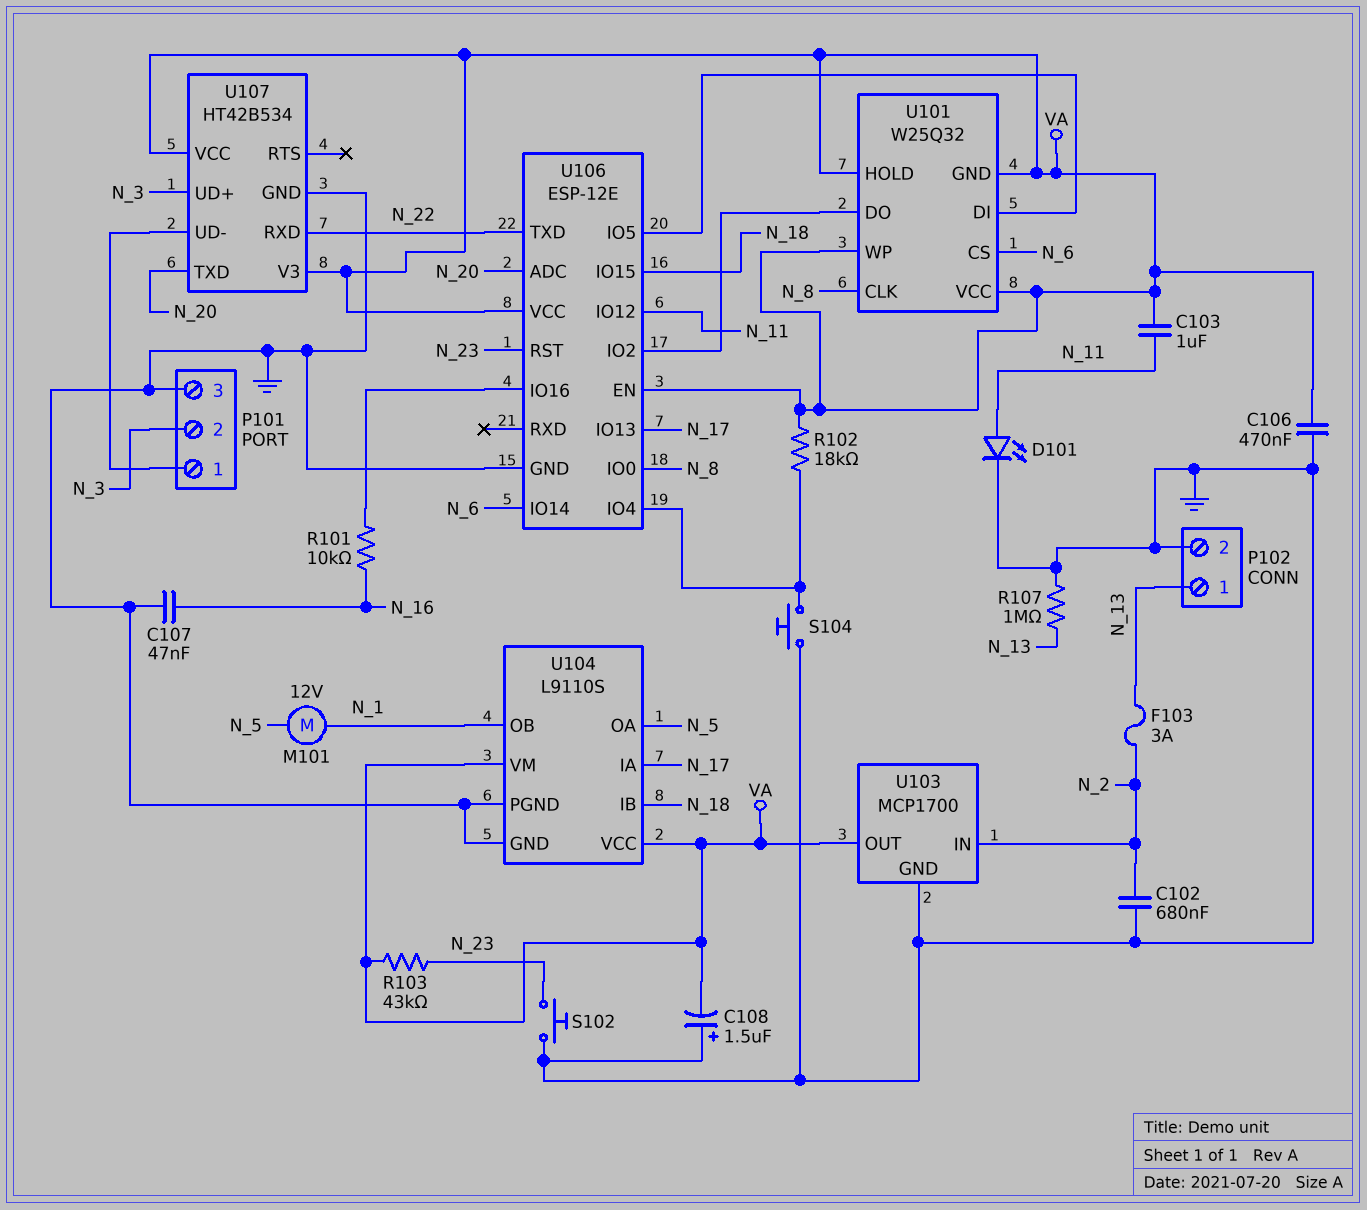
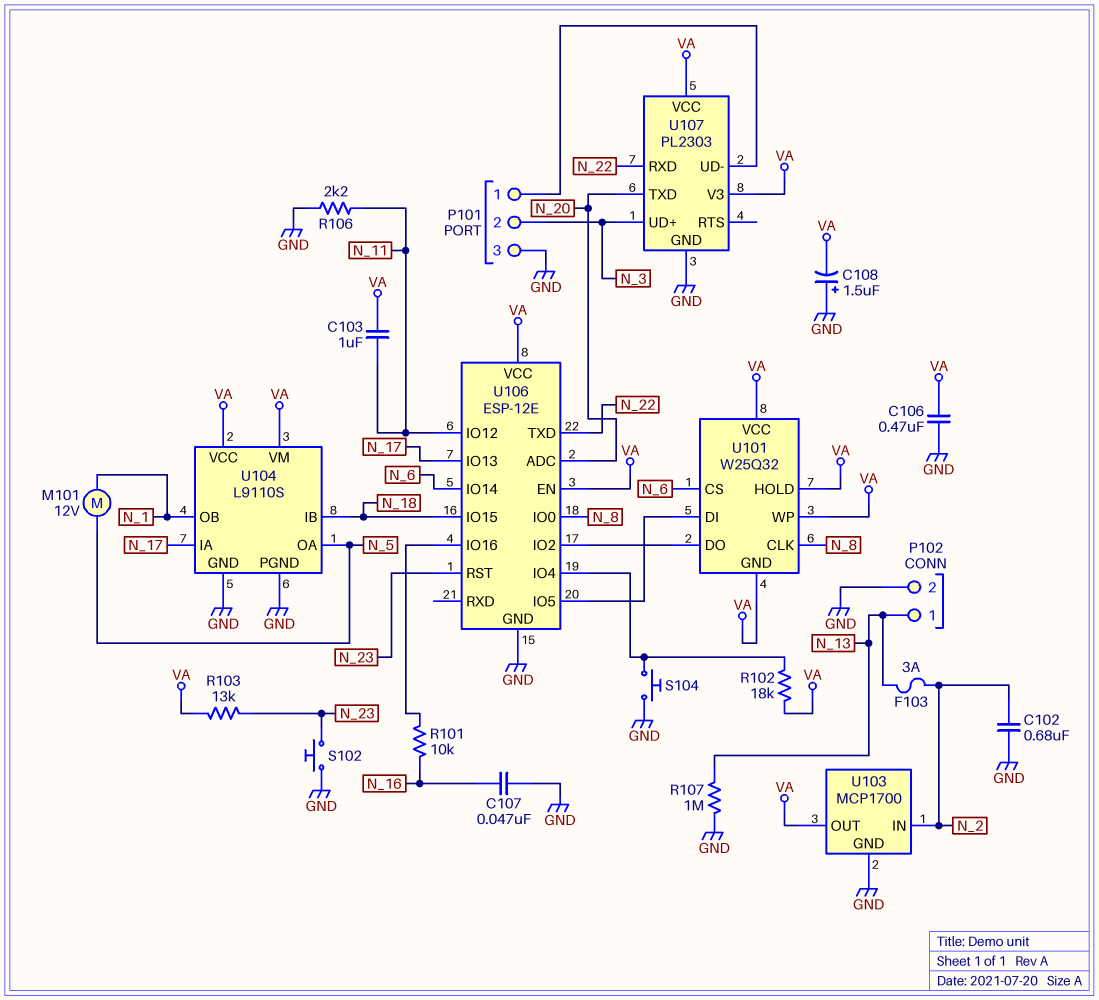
D101: LED (A N_11, K GND) -> none
R103: 43k (N_23, VA) -> 13k (N_23, VA)
R106: none -> 2.2k (GND, N_11)
U107: HT42B534 -> PL2303

